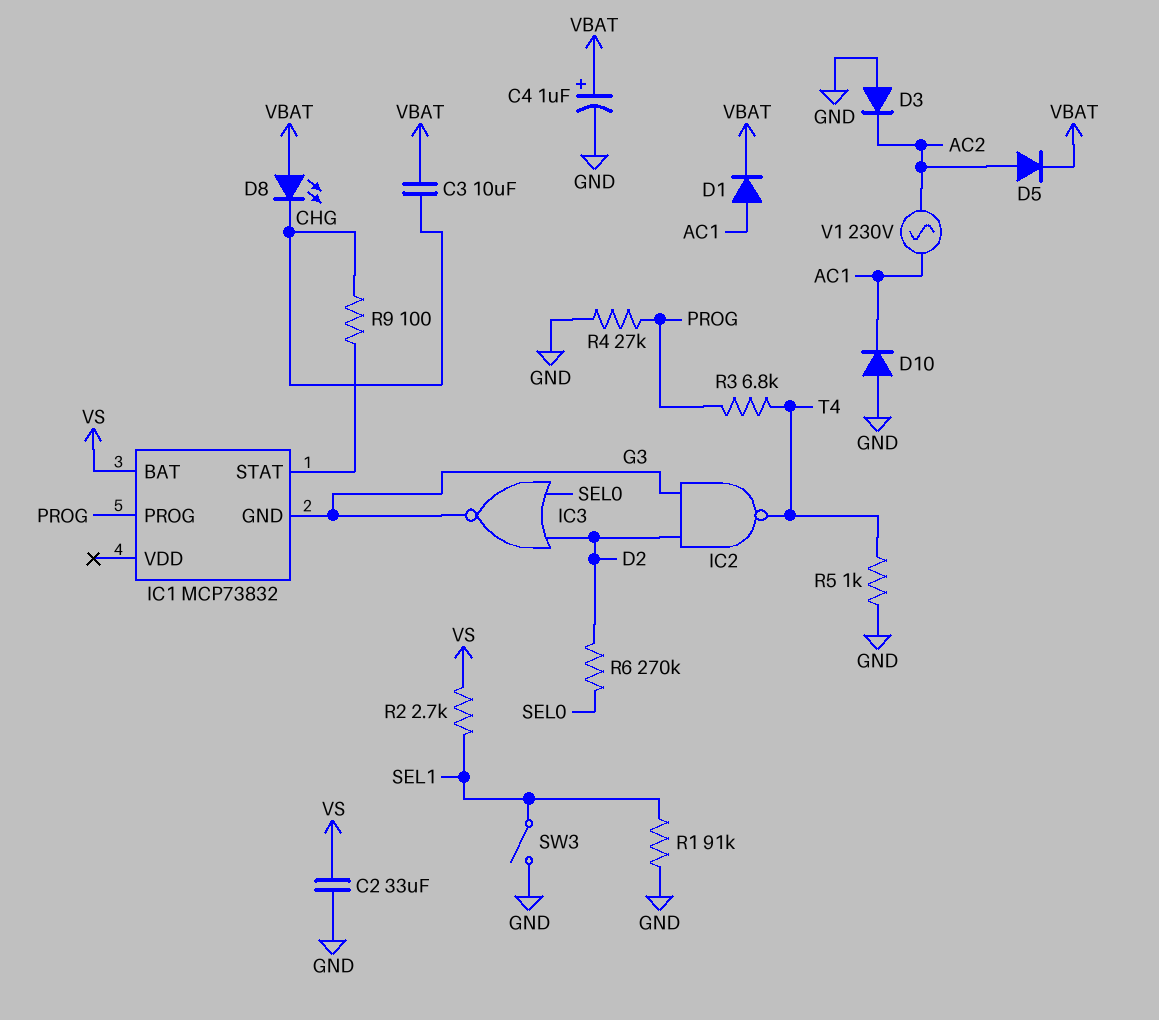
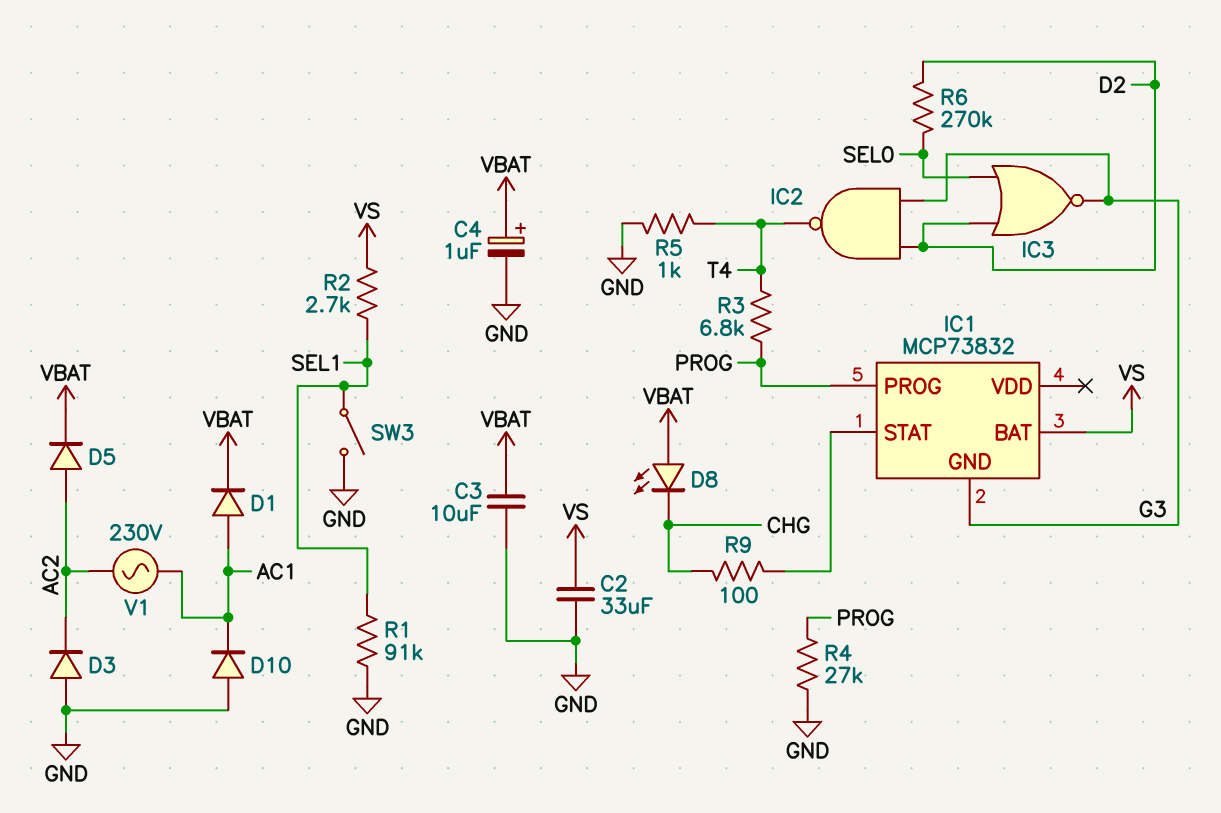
C3: 10uF (CHG, VBAT) -> 10uF (GND, VBAT)

